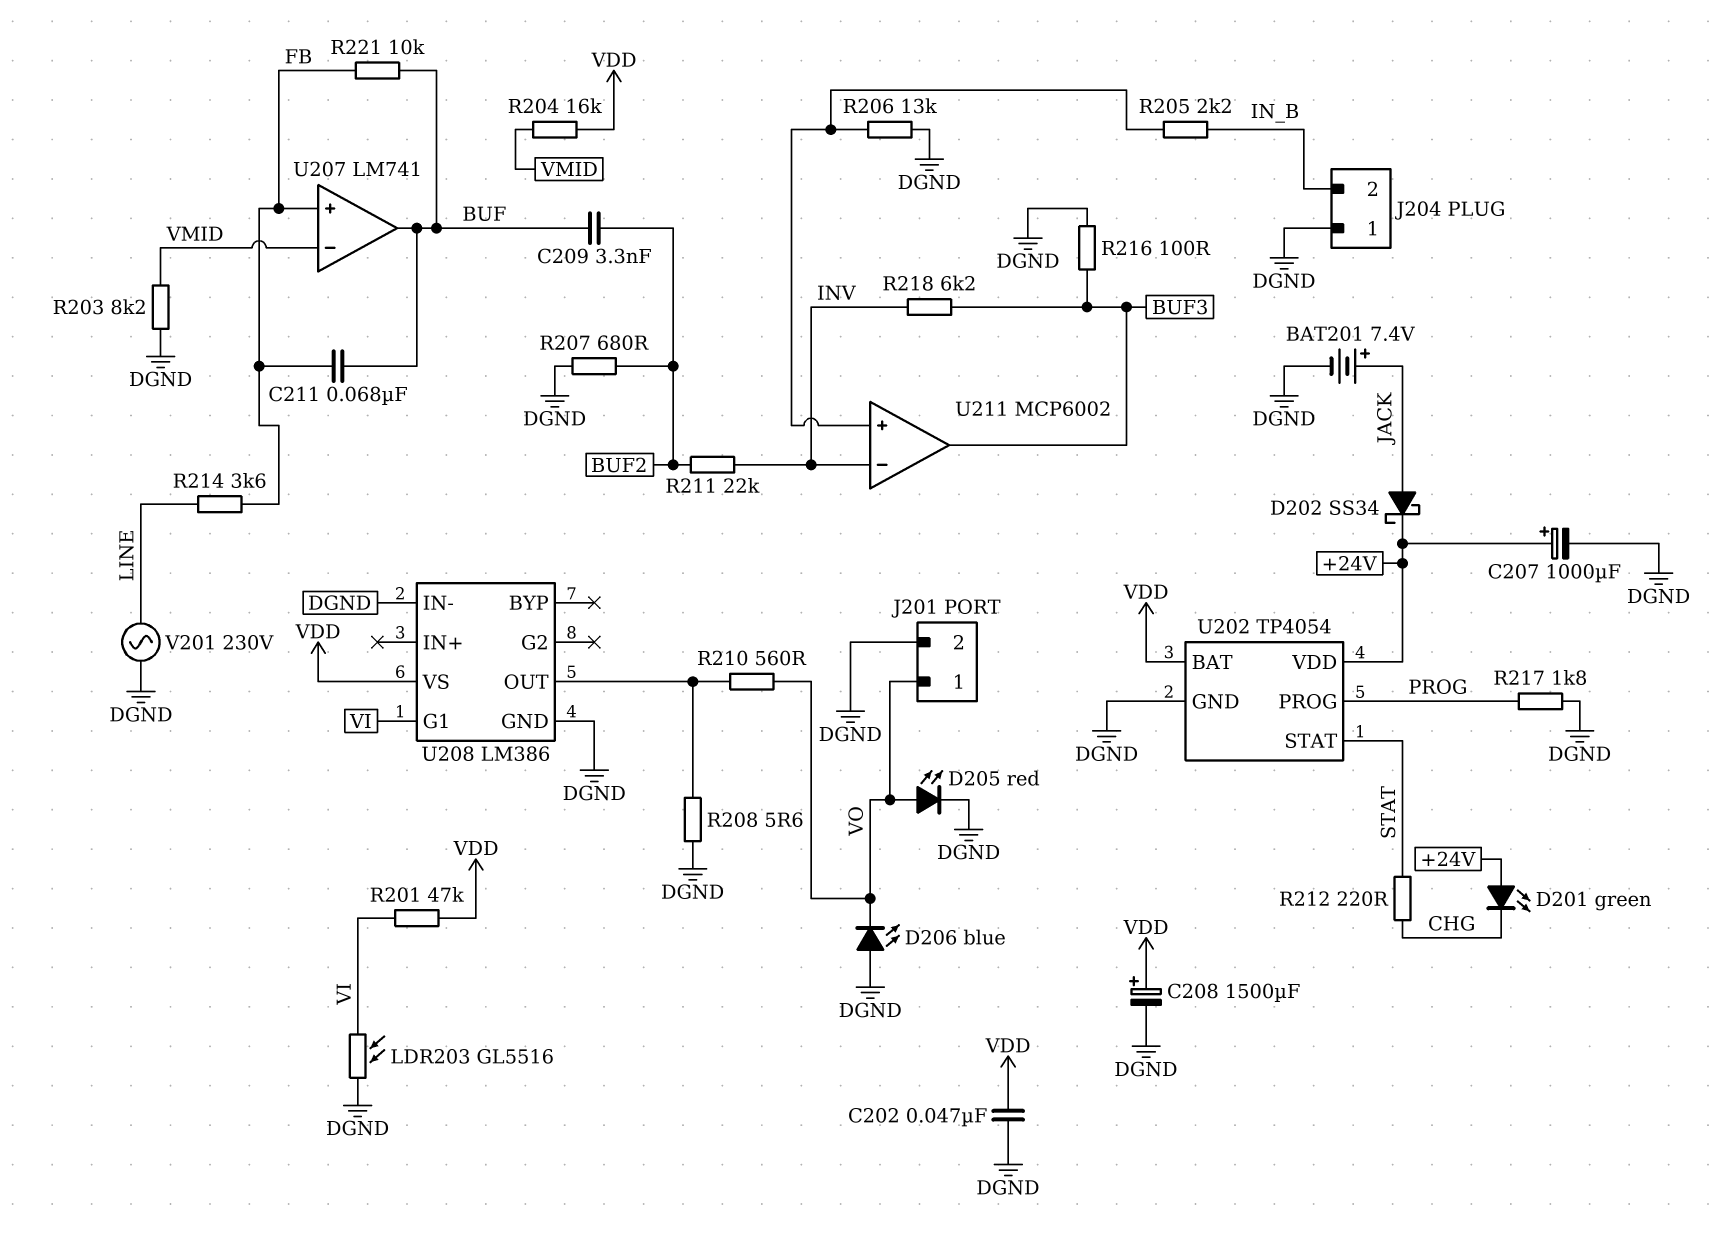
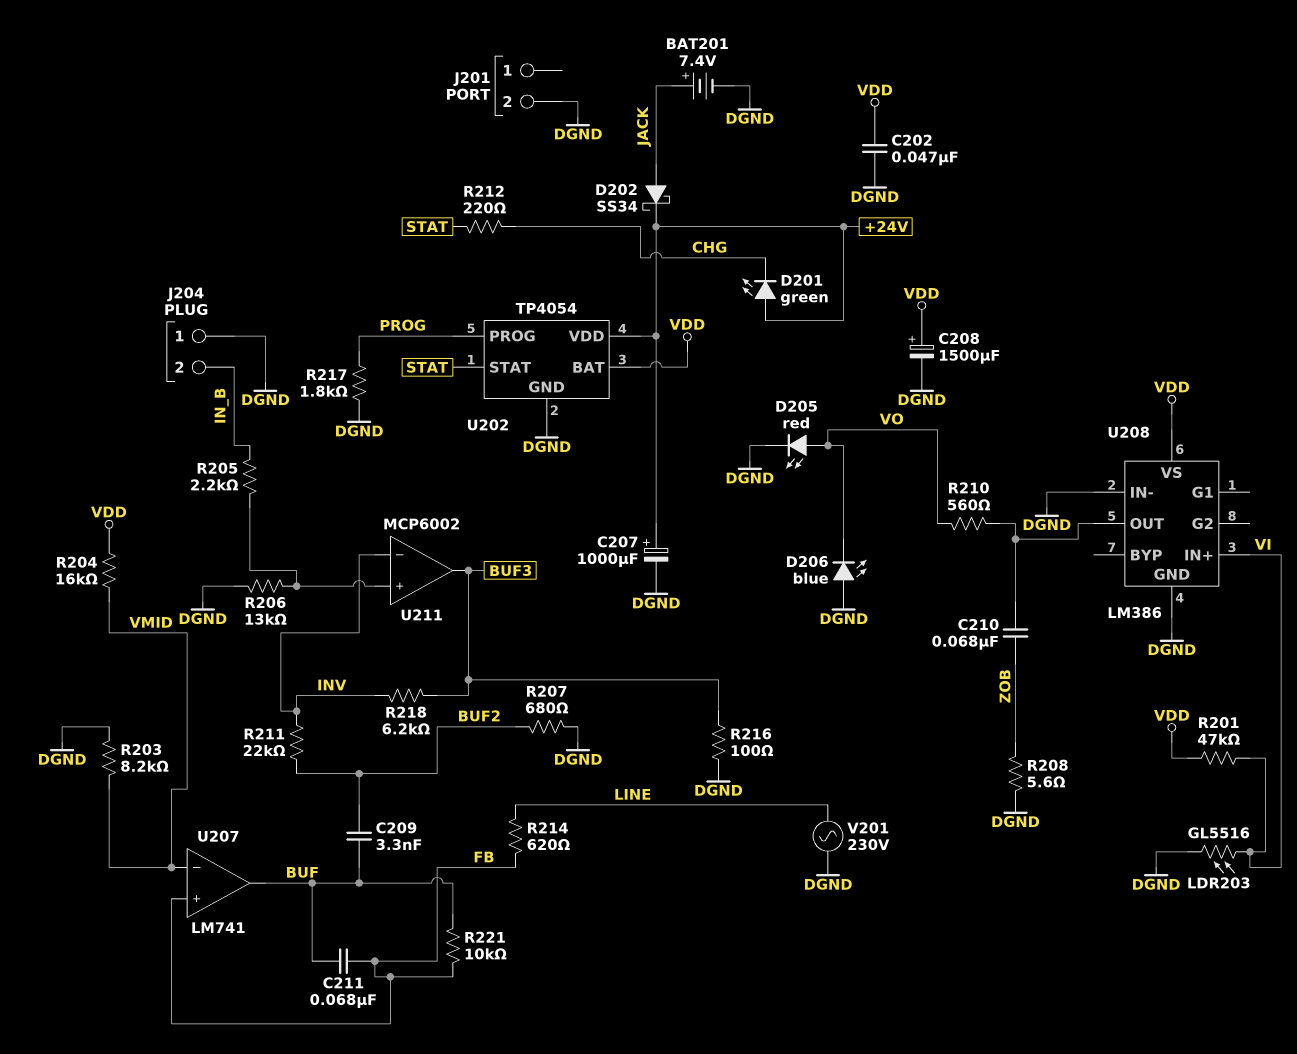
C210: none -> 68nF (U208/OUT, ZOB)
J201 pin 1: VO -> none
R208: 5.6 (DGND, U208/OUT) -> 5.6 (DGND, ZOB)
R214: 3.6k (FB, LINE) -> 620 (FB, LINE)
U208 pin G1: VI -> none
U208 pin IN+: none -> VI

